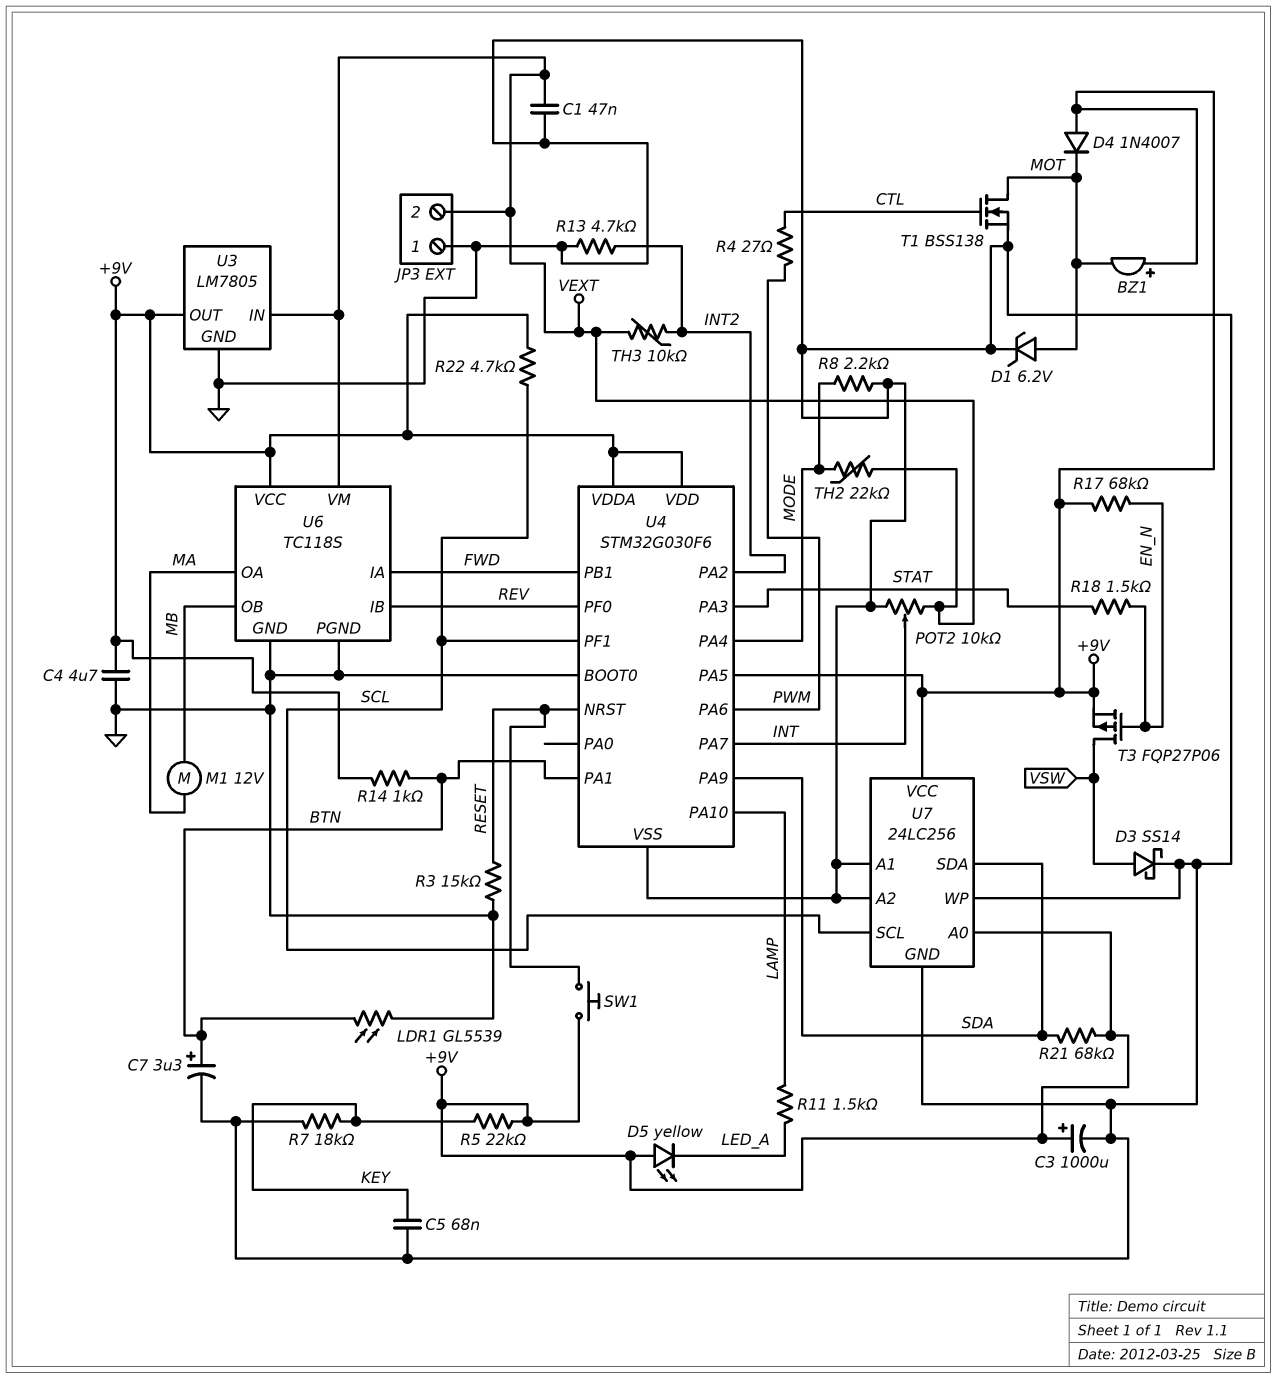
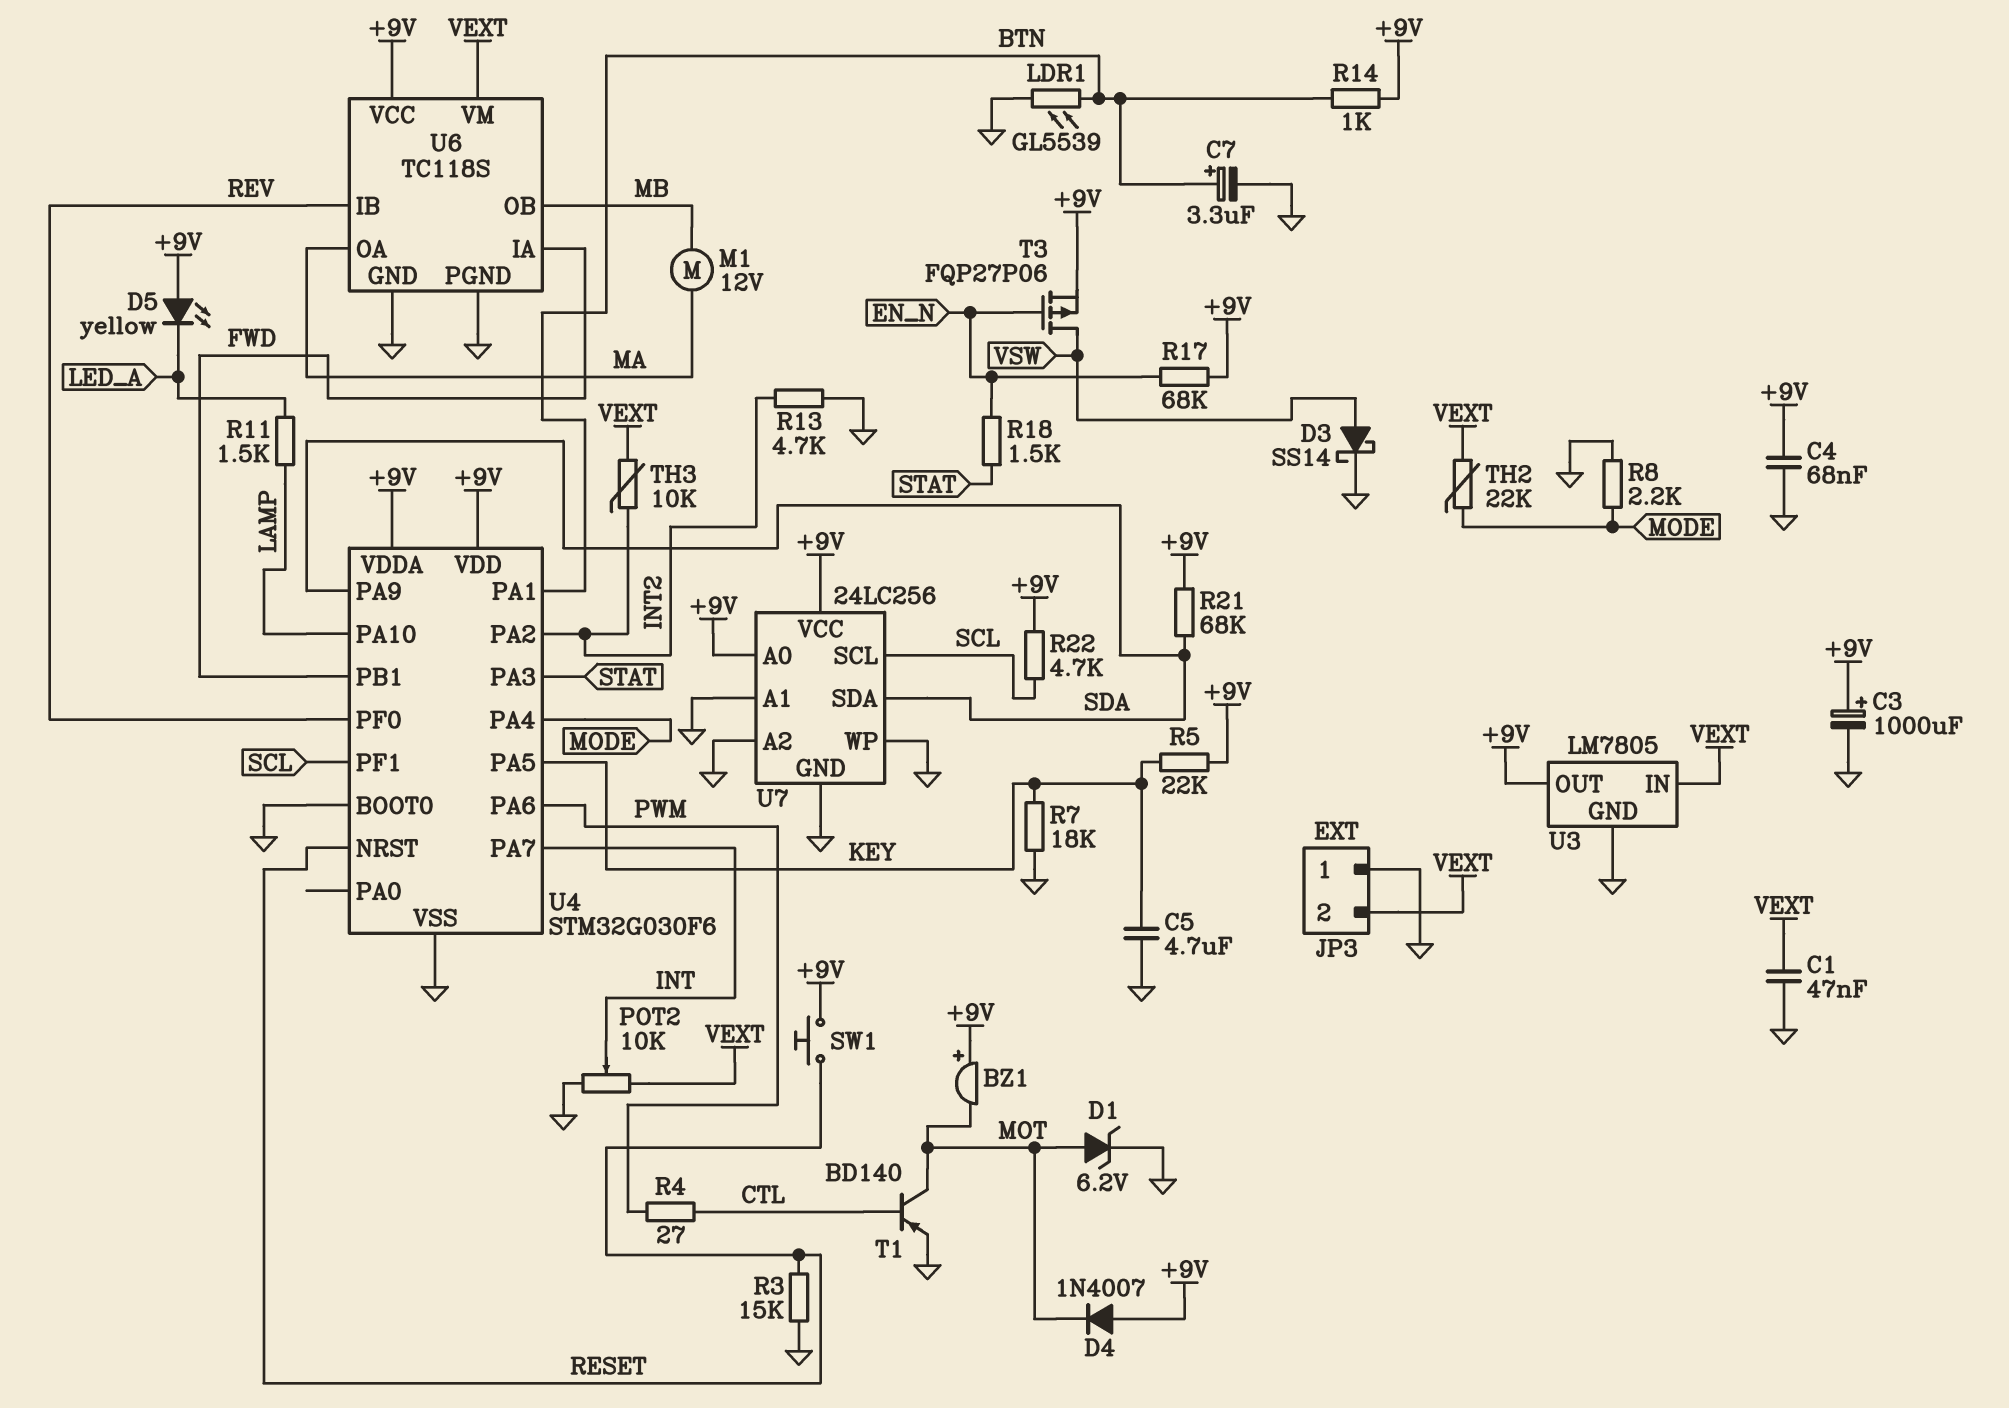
C4: 4.7uF (+9V, GND) -> 68nF (+9V, GND)
C5: 68nF (GND, KEY) -> 4.7uF (GND, KEY)
T1: NMOS BSS138 (G CTL, D MOT, S GND) -> PNP BD140 (B CTL, C MOT, E GND)
U4 pin PA5: +9V -> KEY

